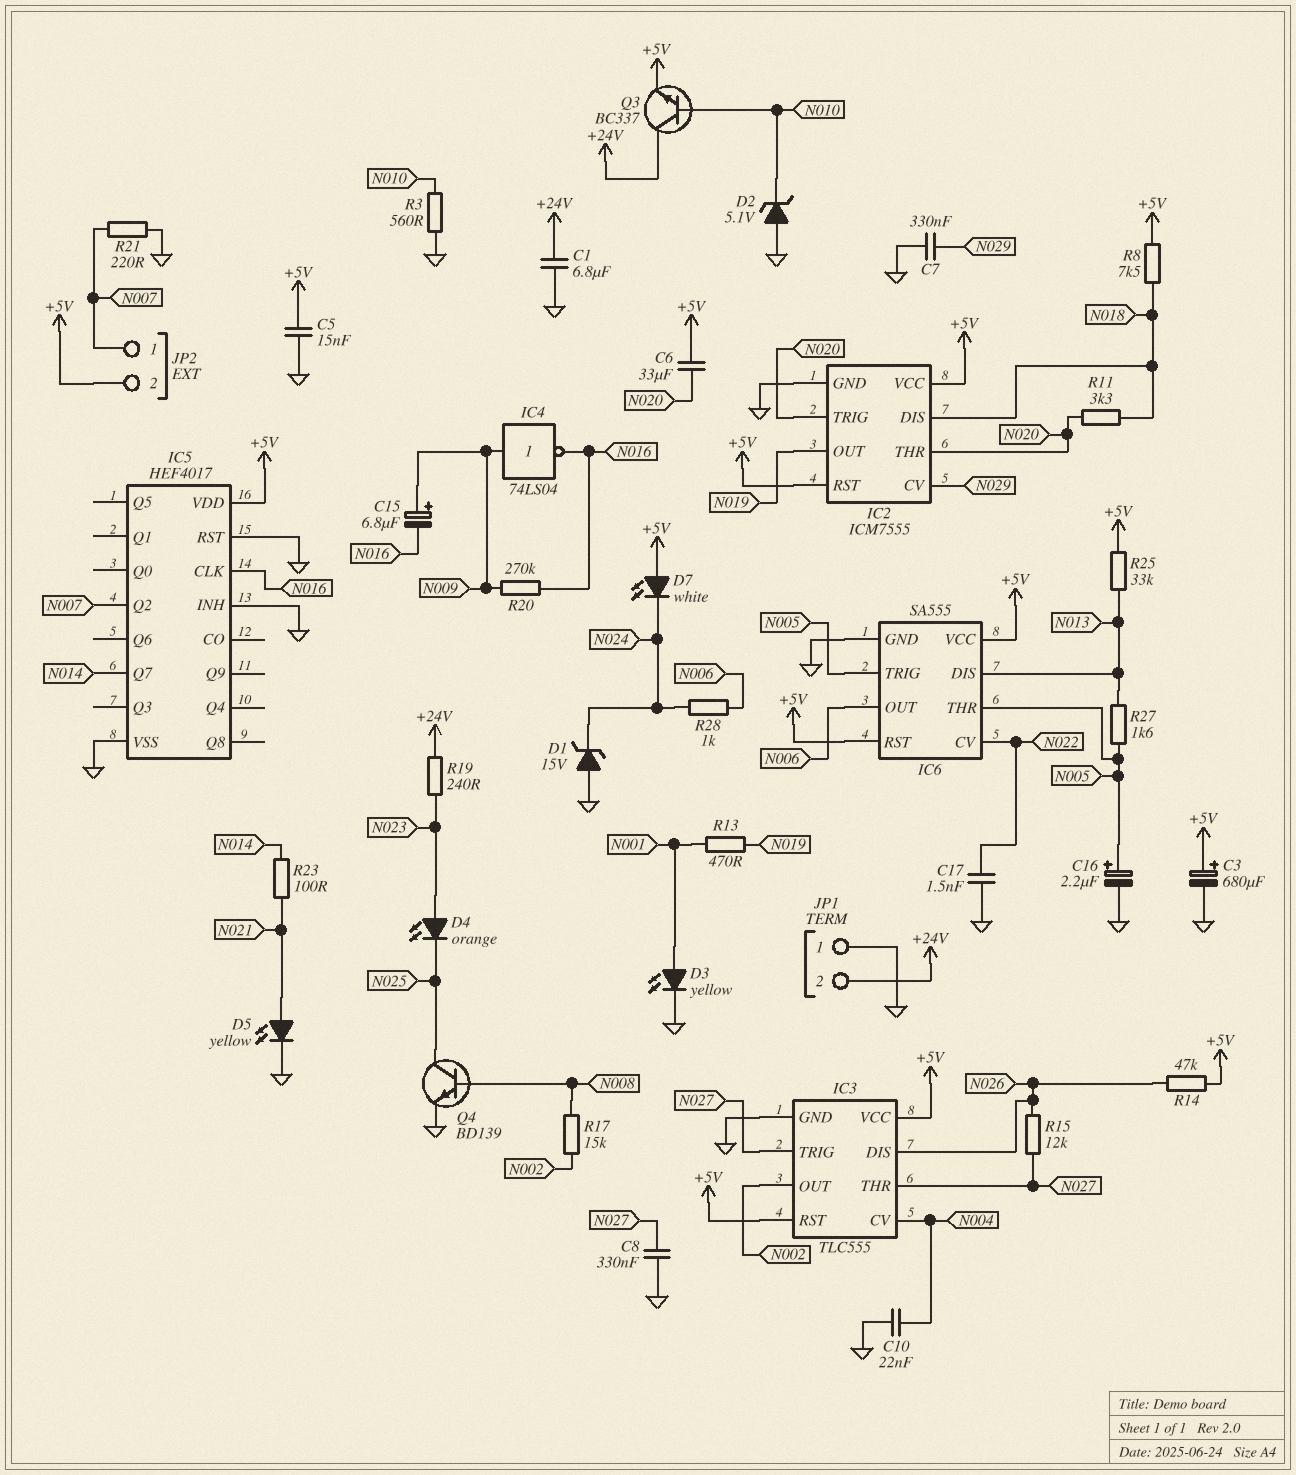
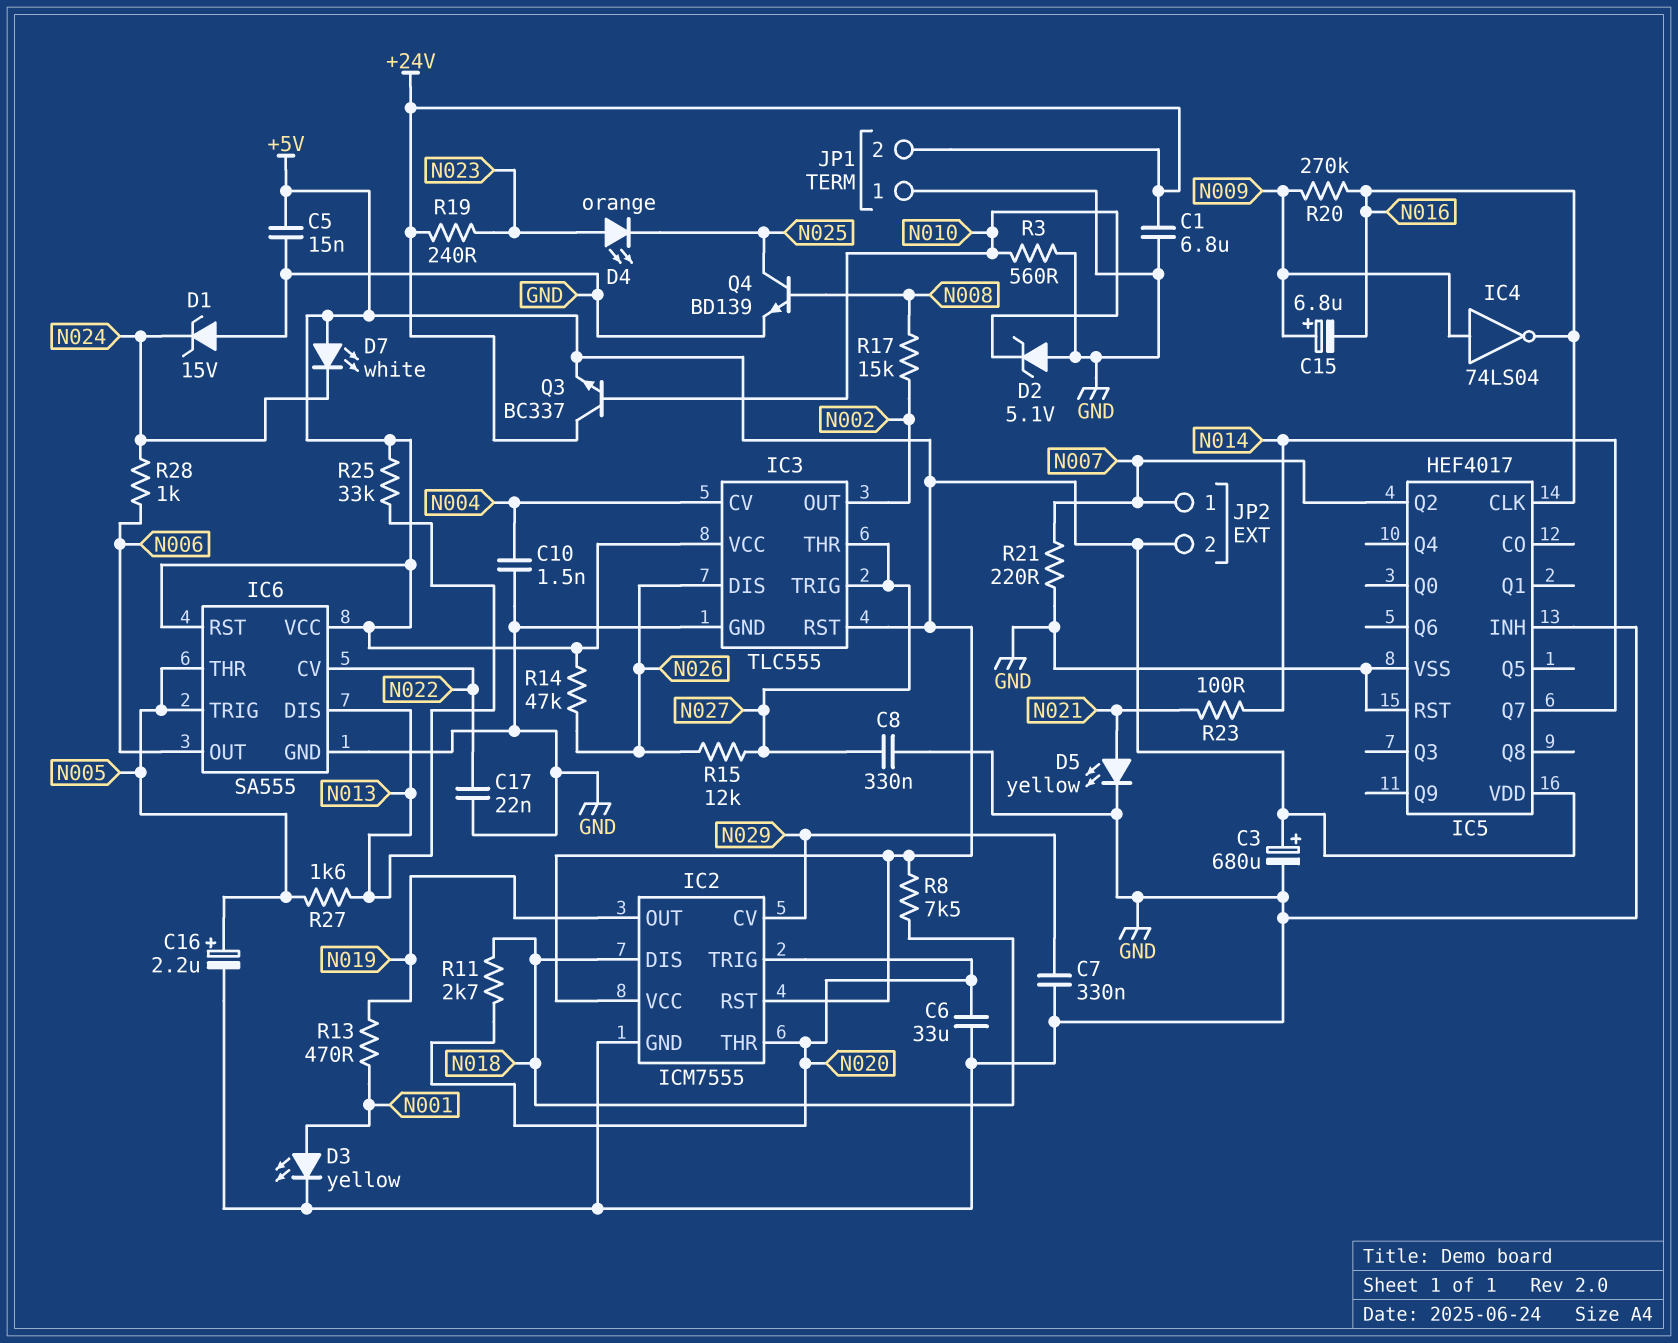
C6: 33uF (+5V, N020) -> 33uF (GND, N020)
C10: 22nF (GND, N004) -> 1.5nF (GND, N004)
C17: 1.5nF (GND, N022) -> 22nF (GND, N022)
R11: 3.3k (N018, N020) -> 2.7k (N018, N020)

